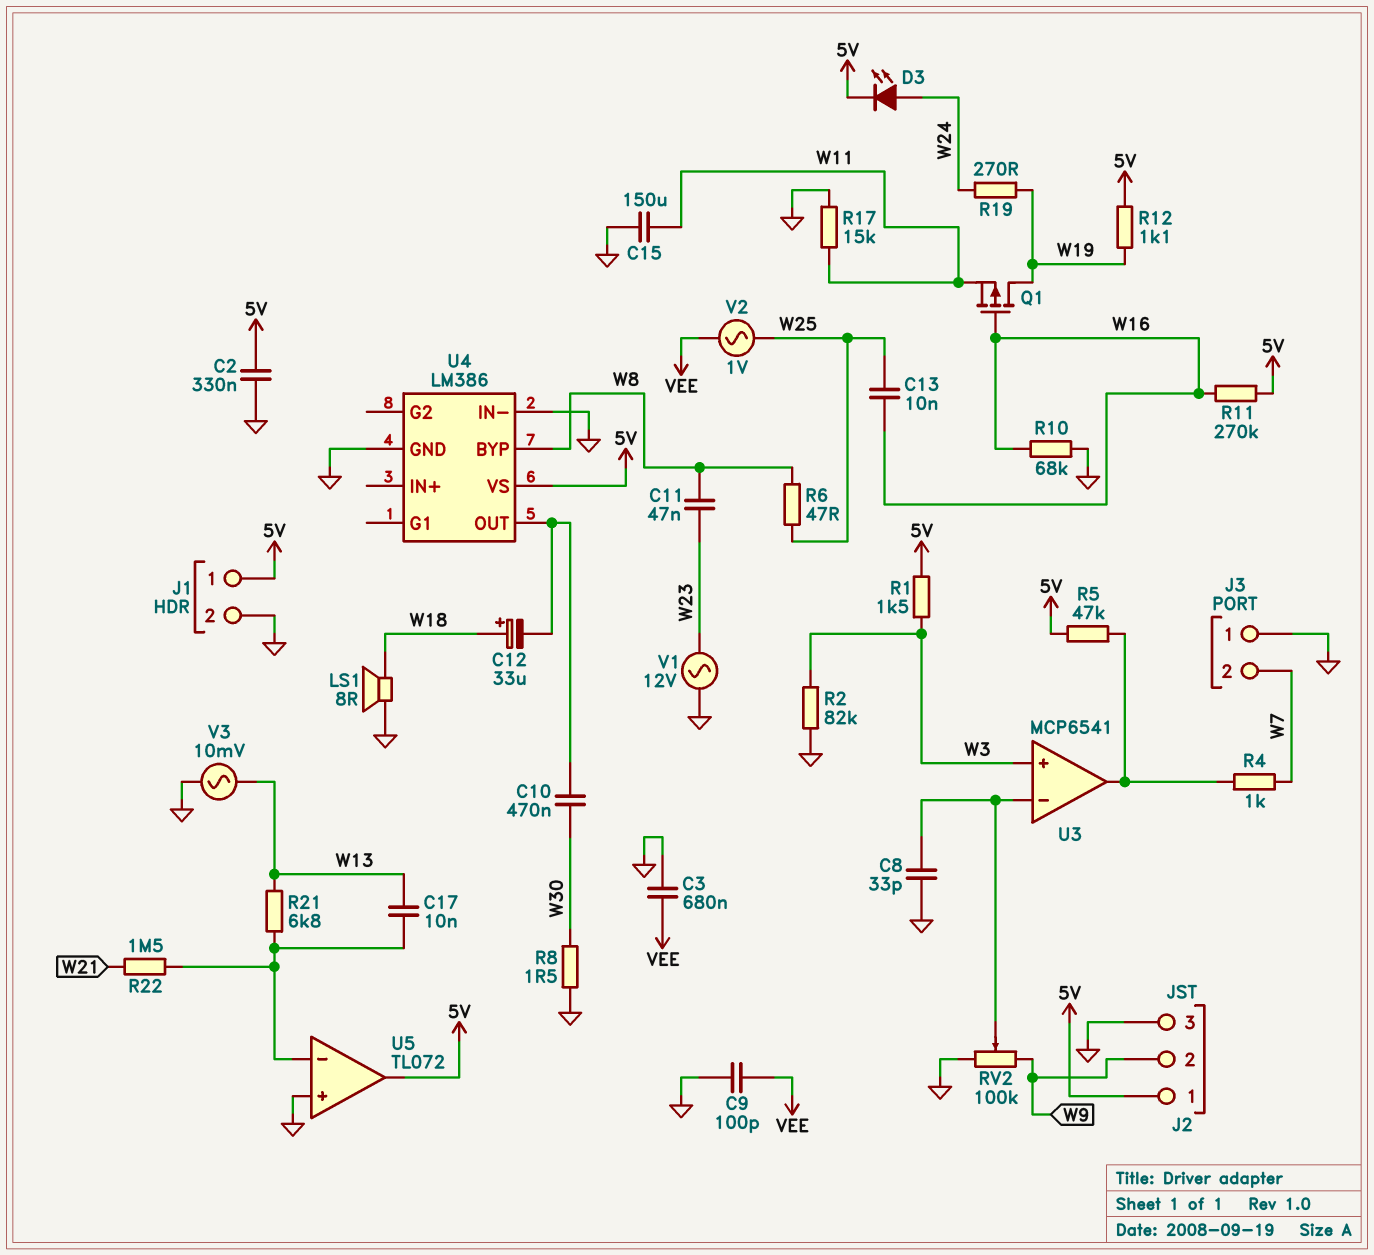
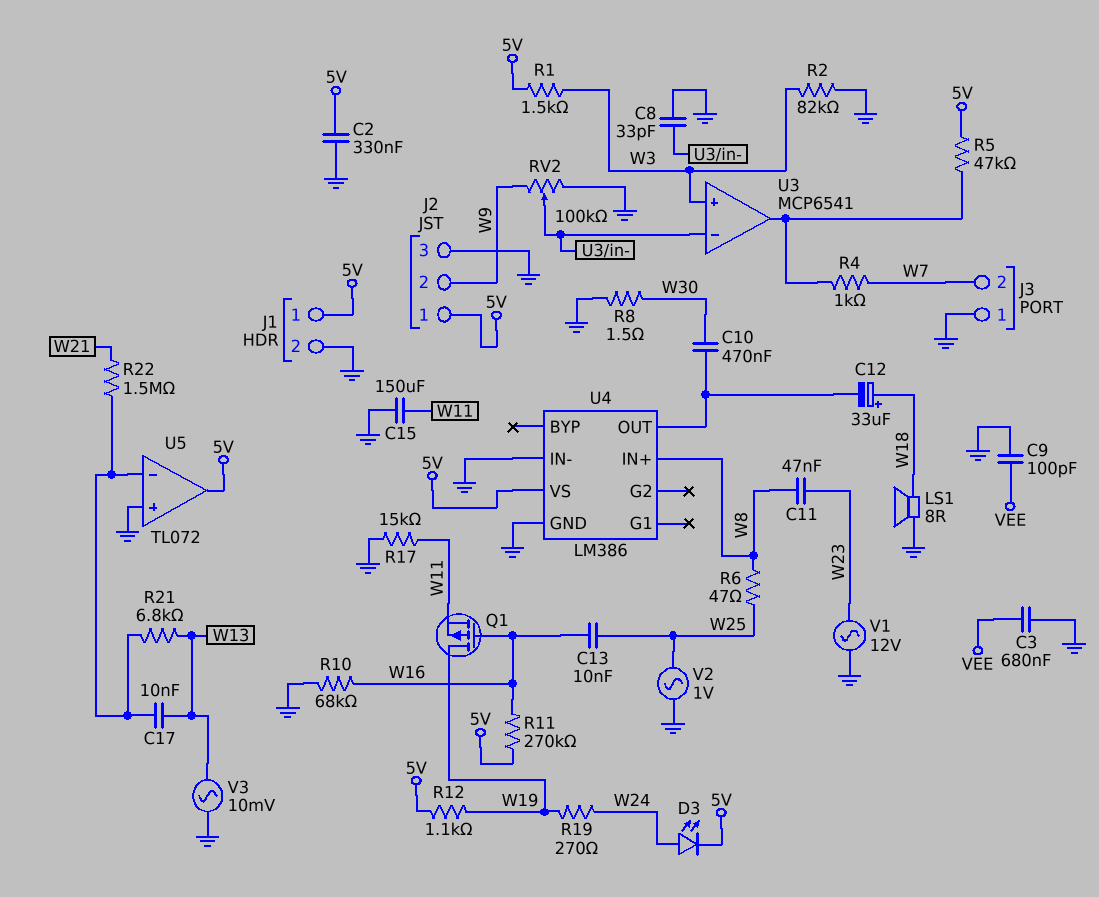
U4 pin BYP: W8 -> none
U4 pin IN+: none -> W8
V2: AC 1V (VEE, W25) -> AC 1V (GND, W25)

